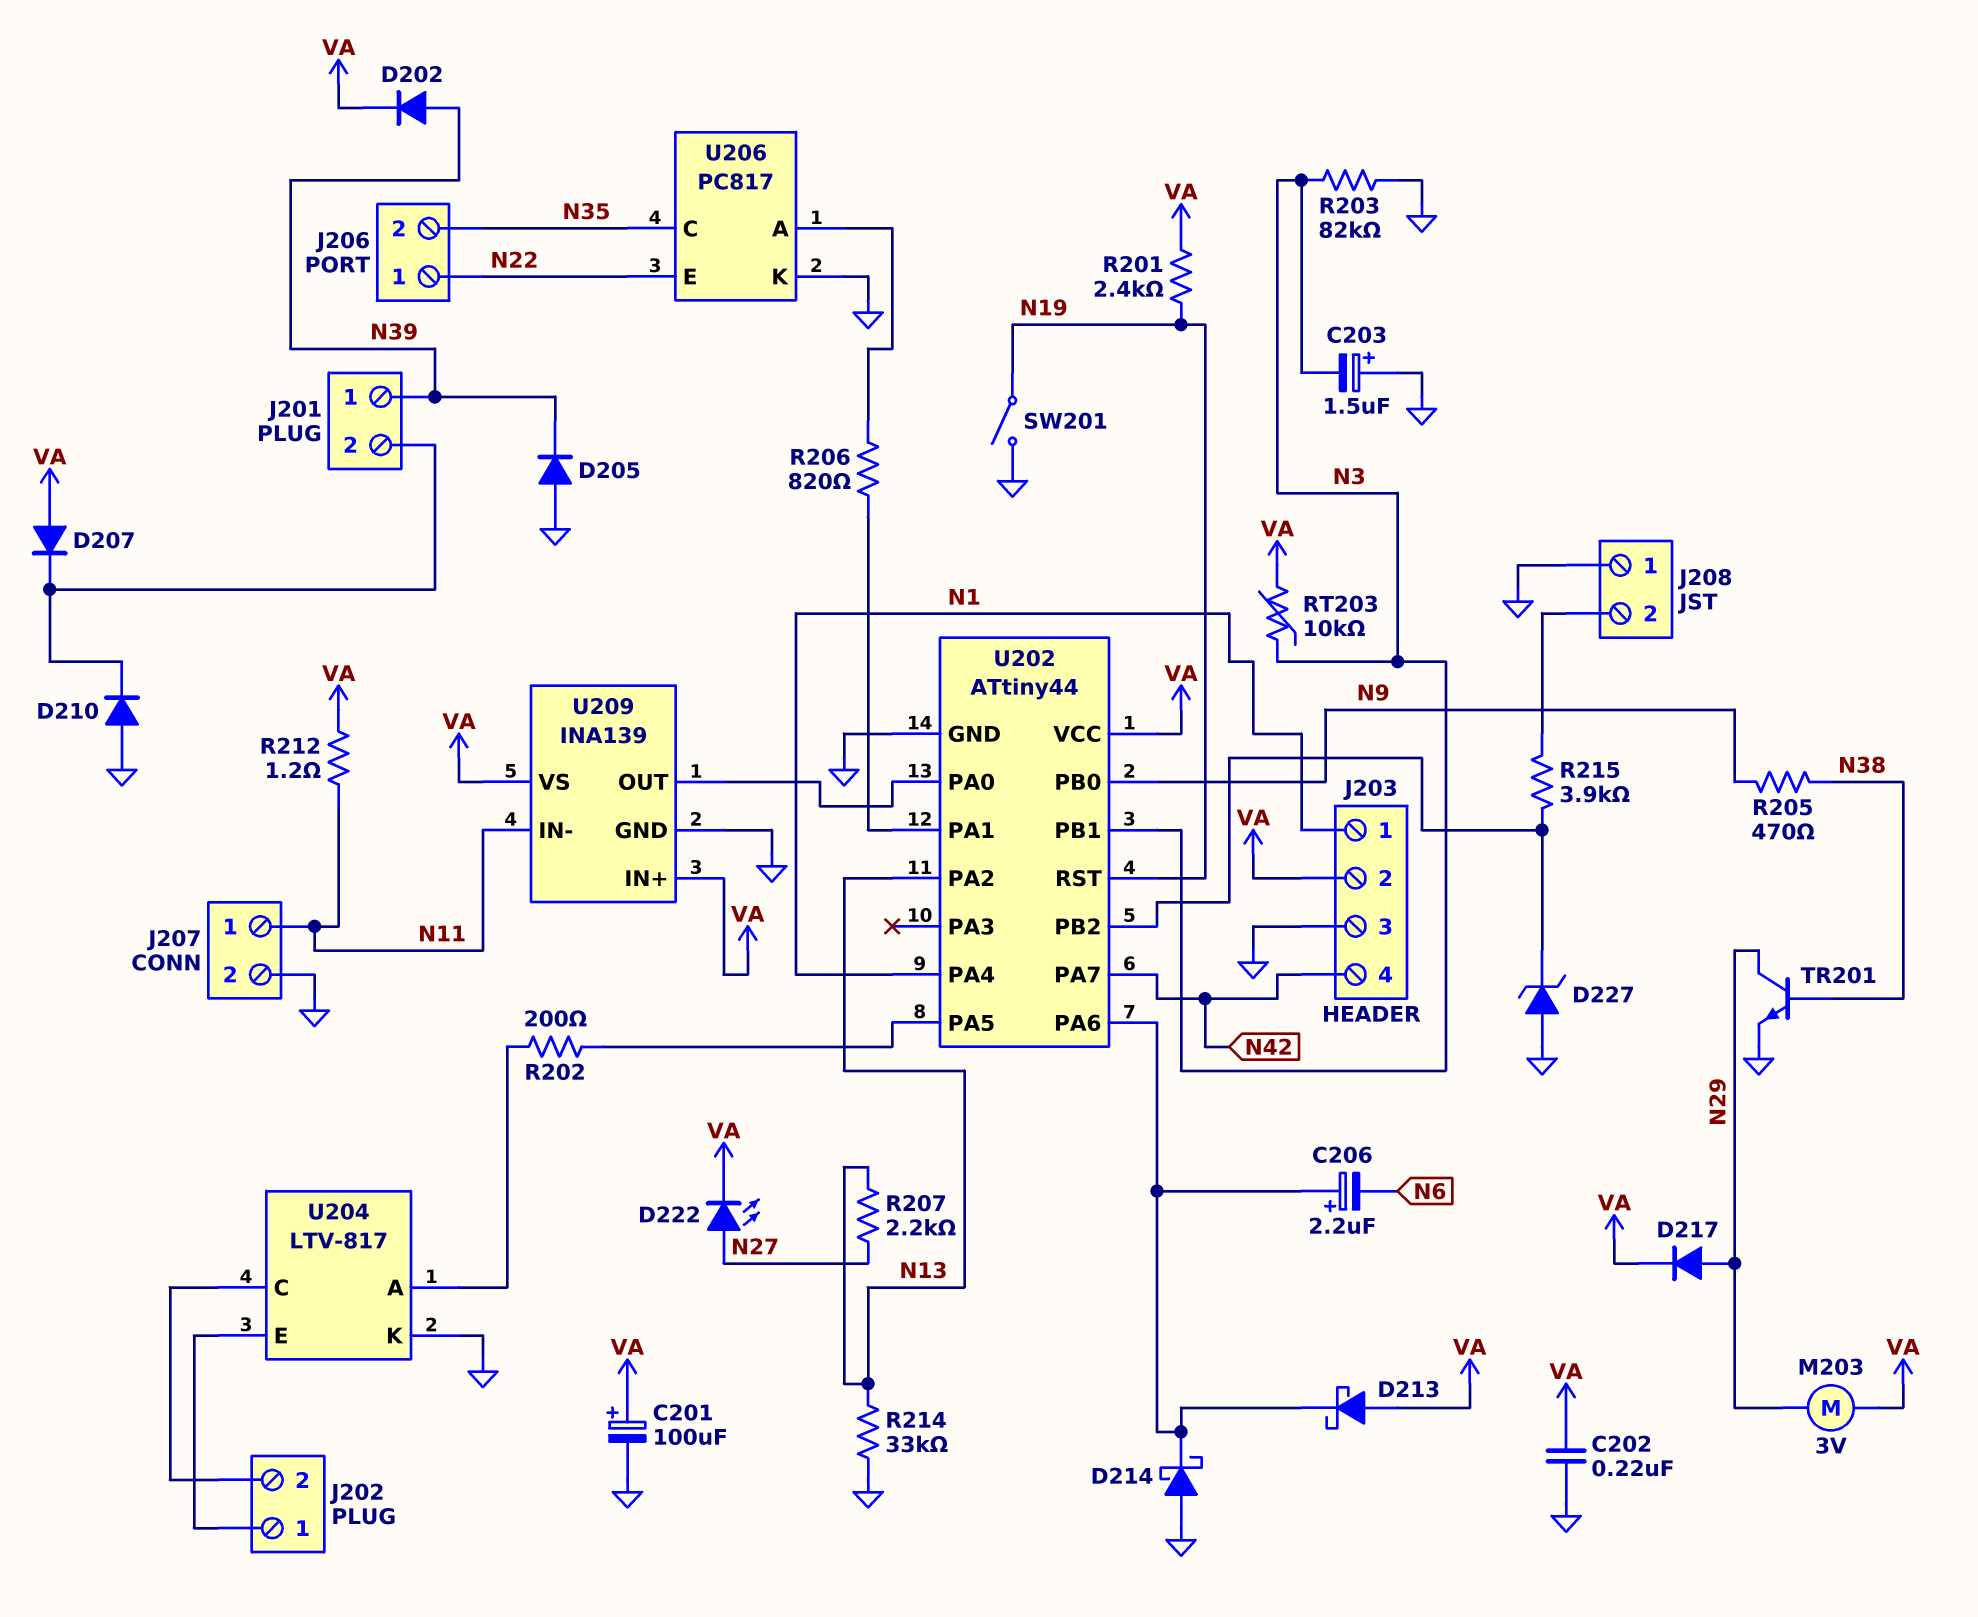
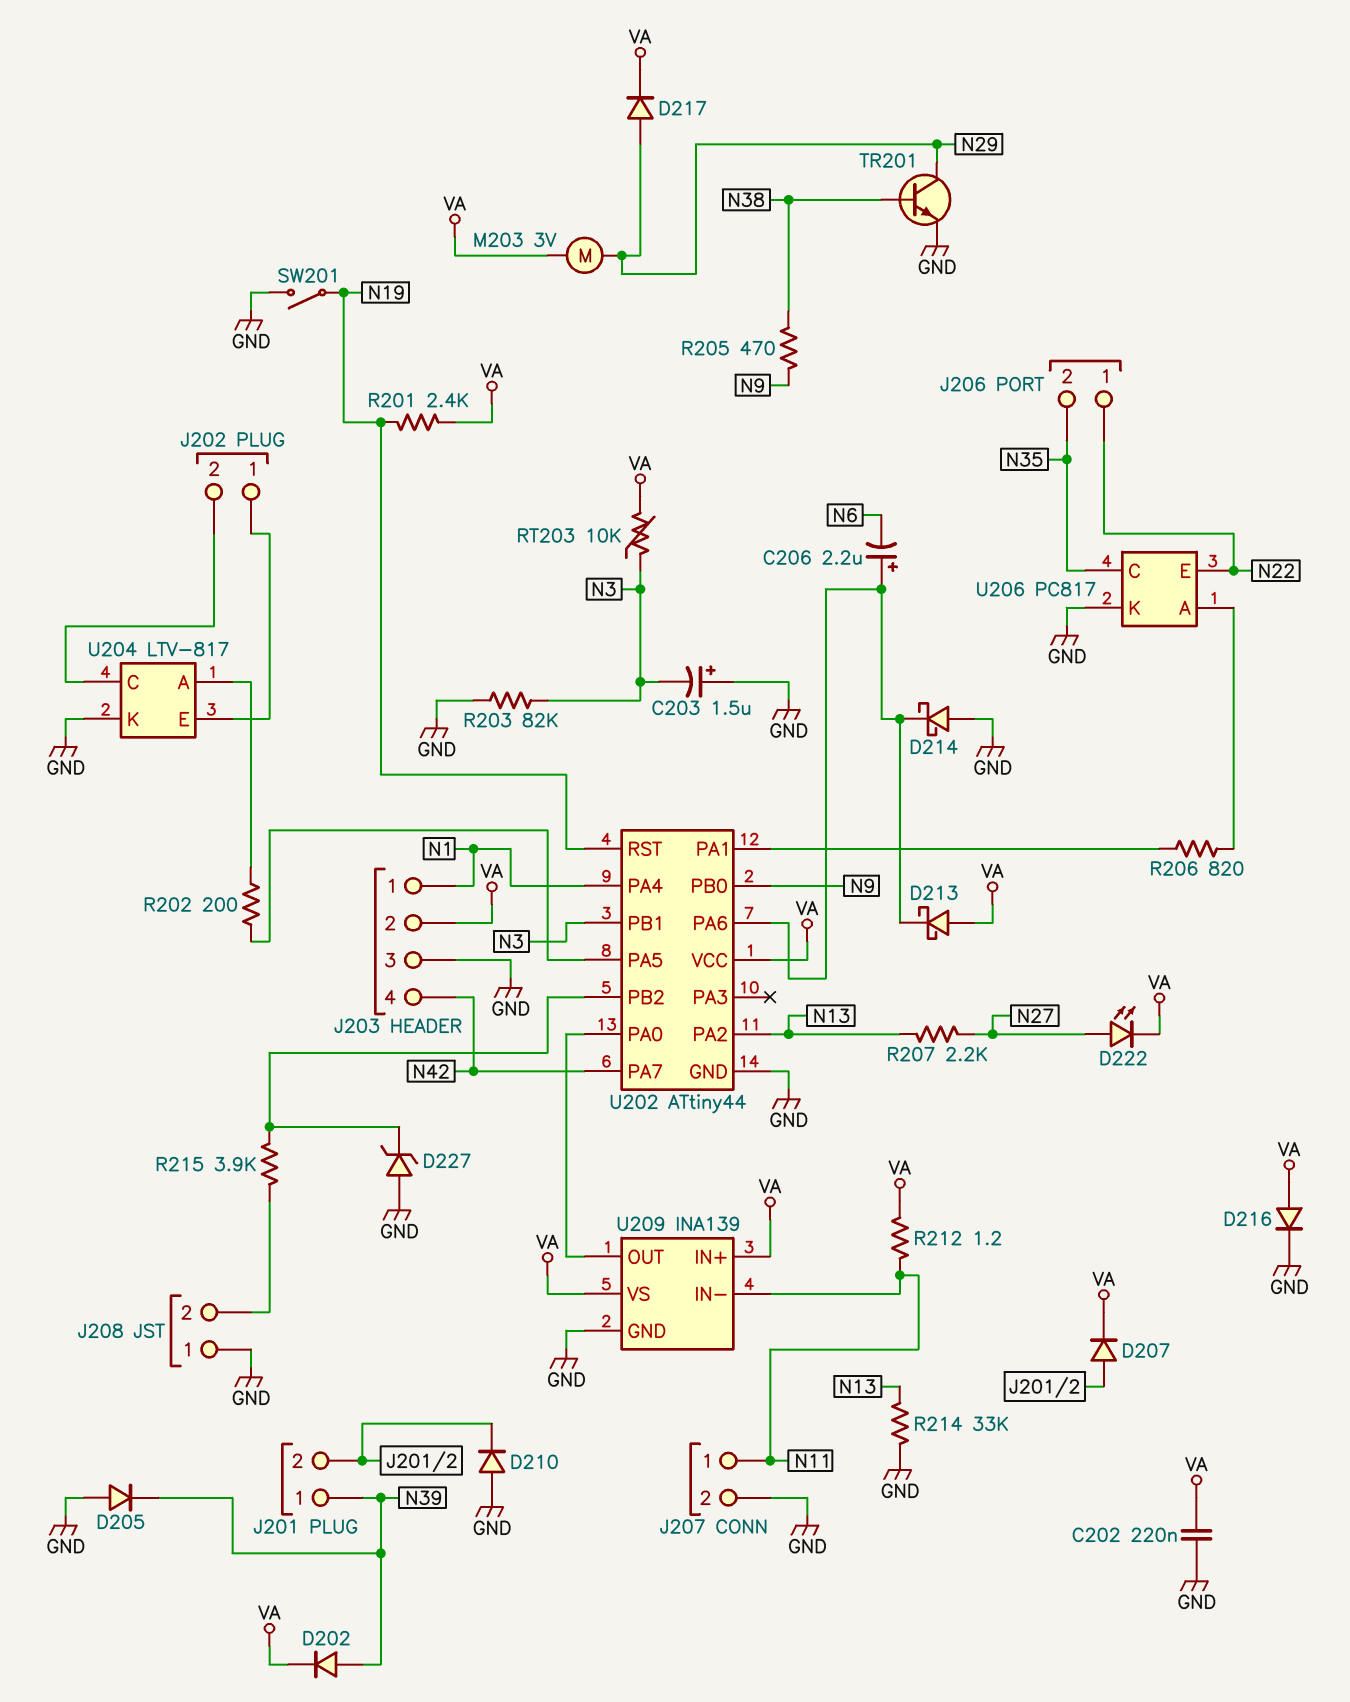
C201: 100uF (plus VA, minus GND) -> none
D207: diode (A VA, K J201/2) -> diode (A J201/2, K VA)
D216: none -> diode (A VA, K GND)

